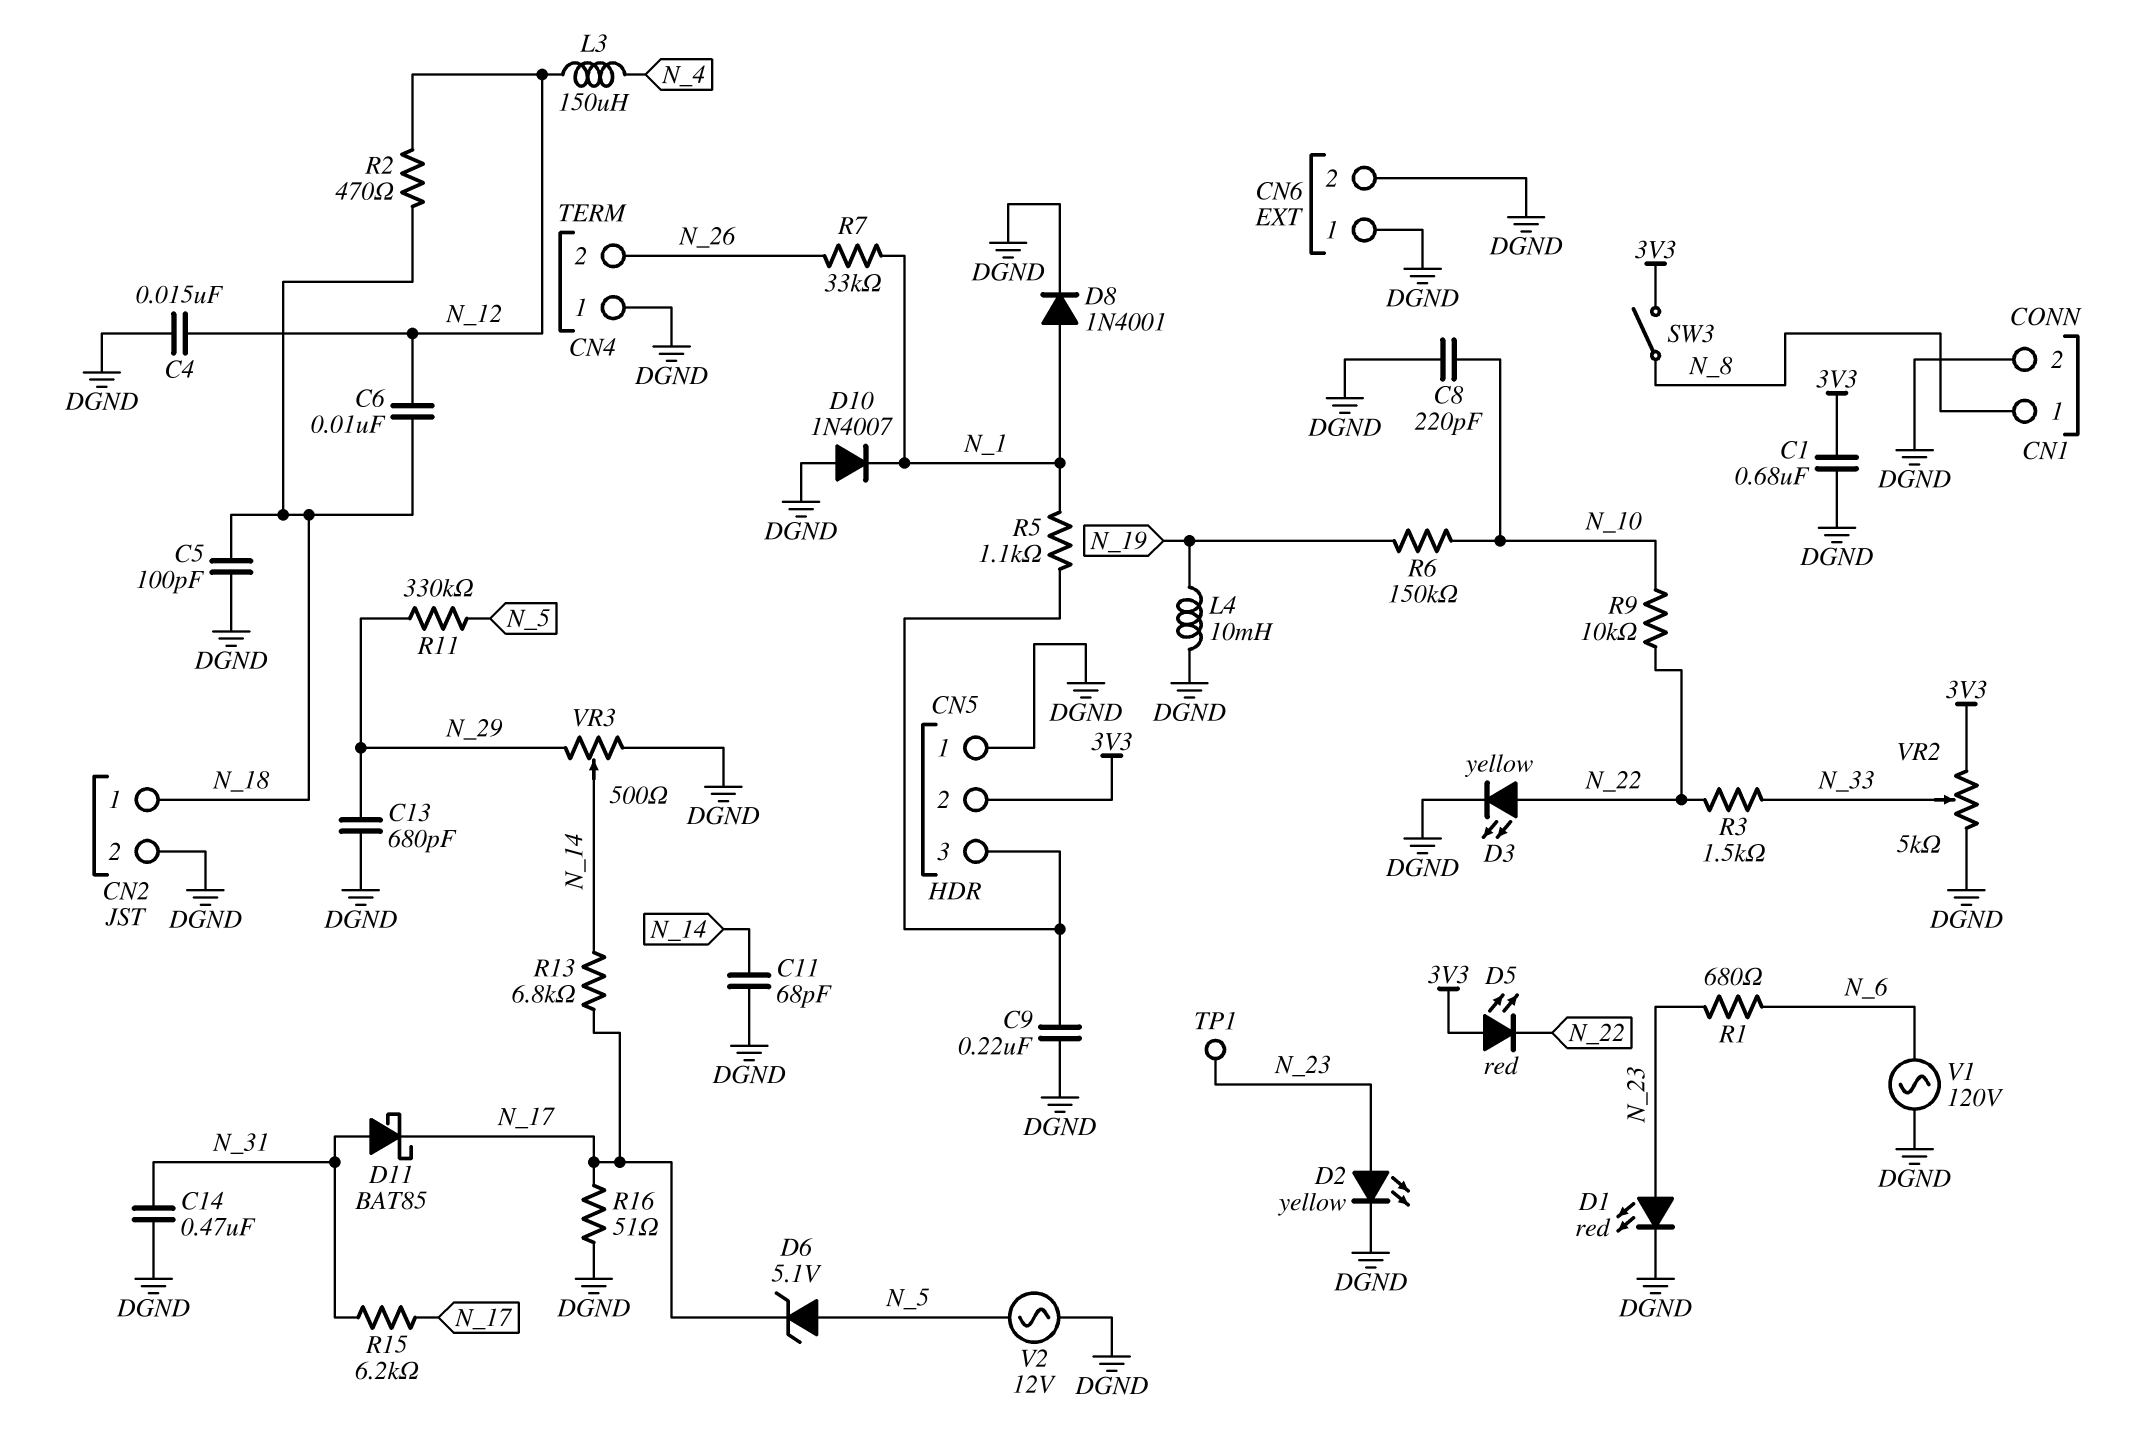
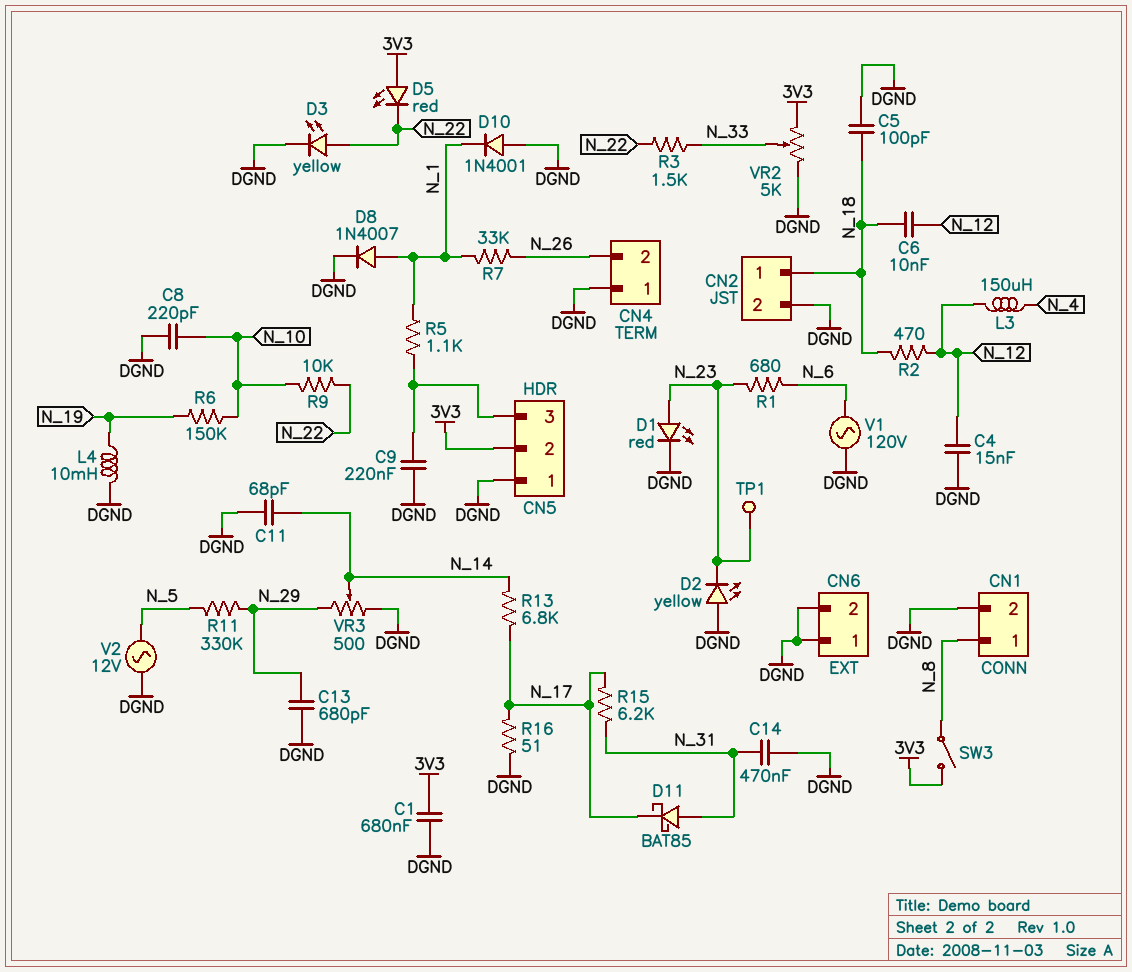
D2: LED yellow (A N_23, K DGND) -> LED yellow (A DGND, K N_23)
D6: zener 5.1V (A N_5, K N_17) -> none
D8: diode 1N4001 (A N_1, K DGND) -> diode 1N4007 (A N_1, K DGND)
D10: diode 1N4007 (A DGND, K N_1) -> diode 1N4001 (A DGND, K N_1)

